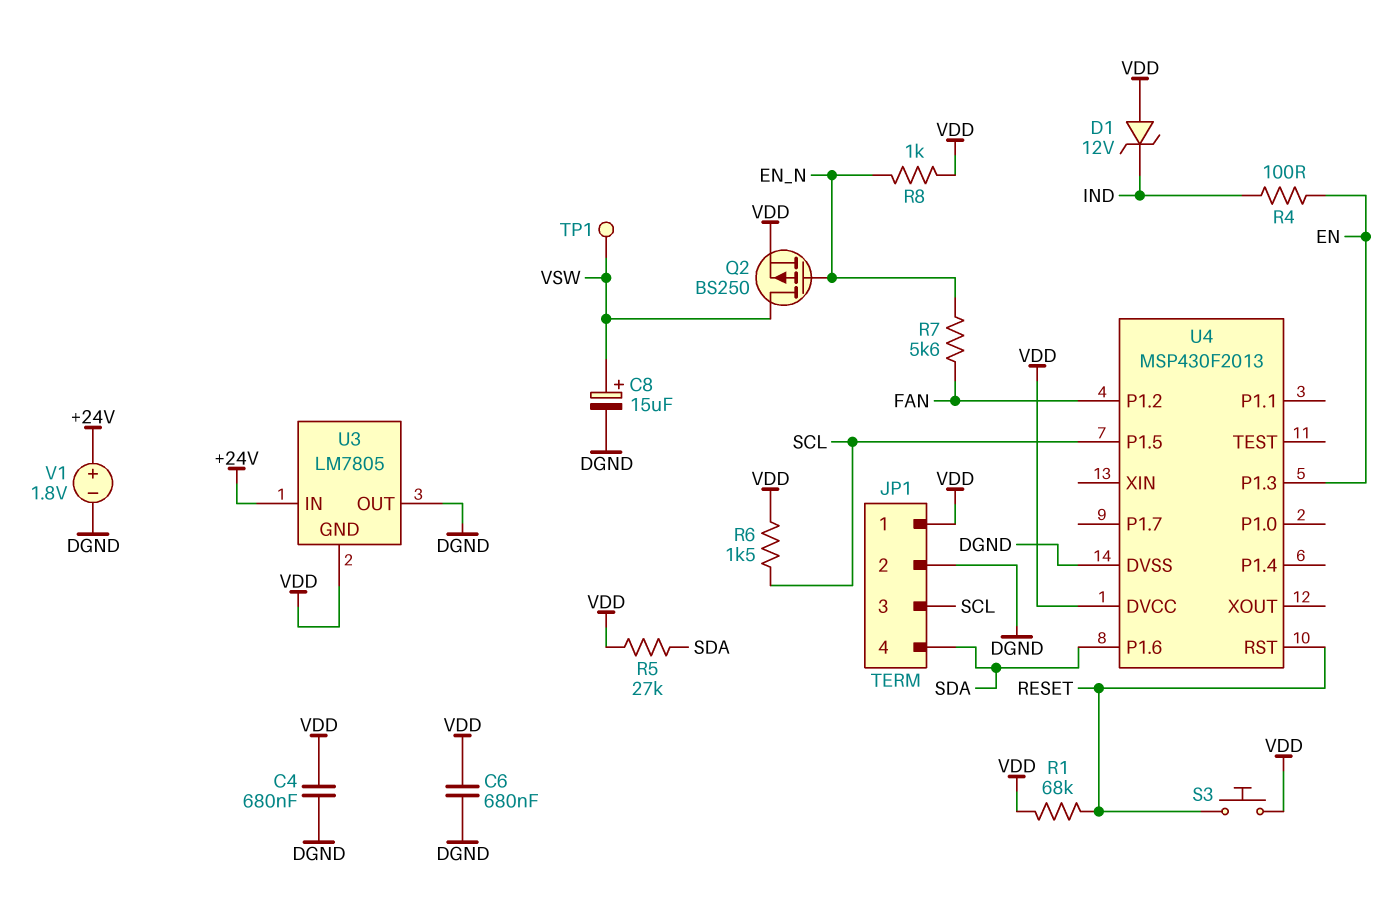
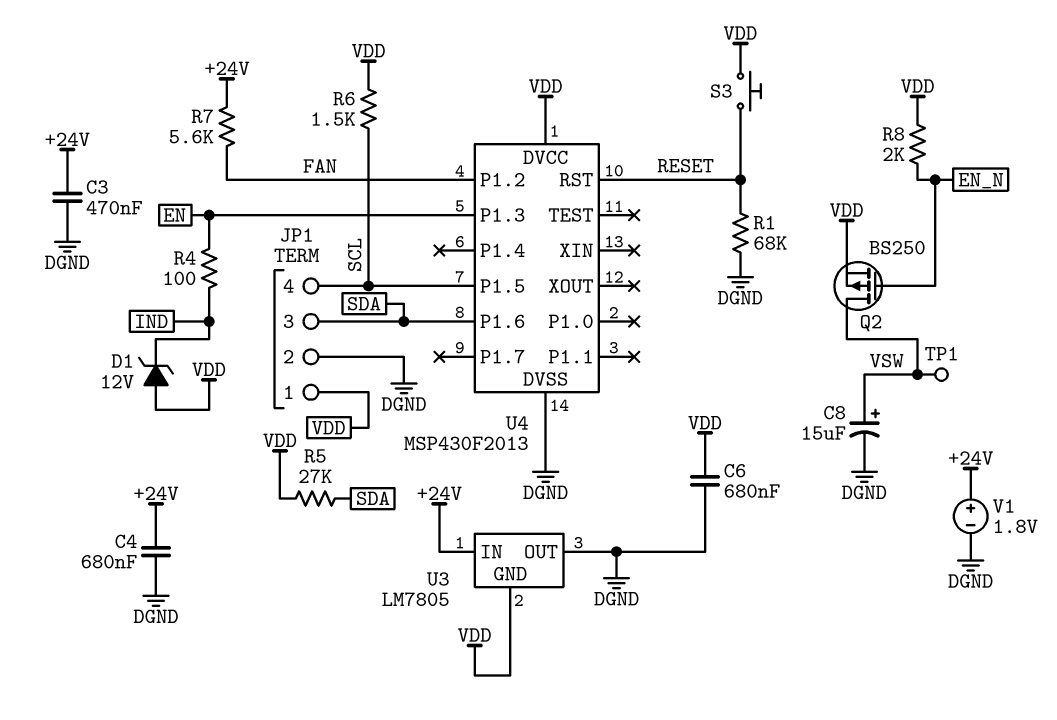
C3: none -> 470nF (+24V, DGND)
C4: 680nF (DGND, VDD) -> 680nF (+24V, DGND)
JP1 pin 3: SCL -> SDA
JP1 pin 4: SDA -> SCL
R1: 68k (RESET, VDD) -> 68k (DGND, RESET)
R7: 5.6k (EN_N, FAN) -> 5.6k (+24V, FAN)
R8: 1k (EN_N, VDD) -> 2k (EN_N, VDD)

